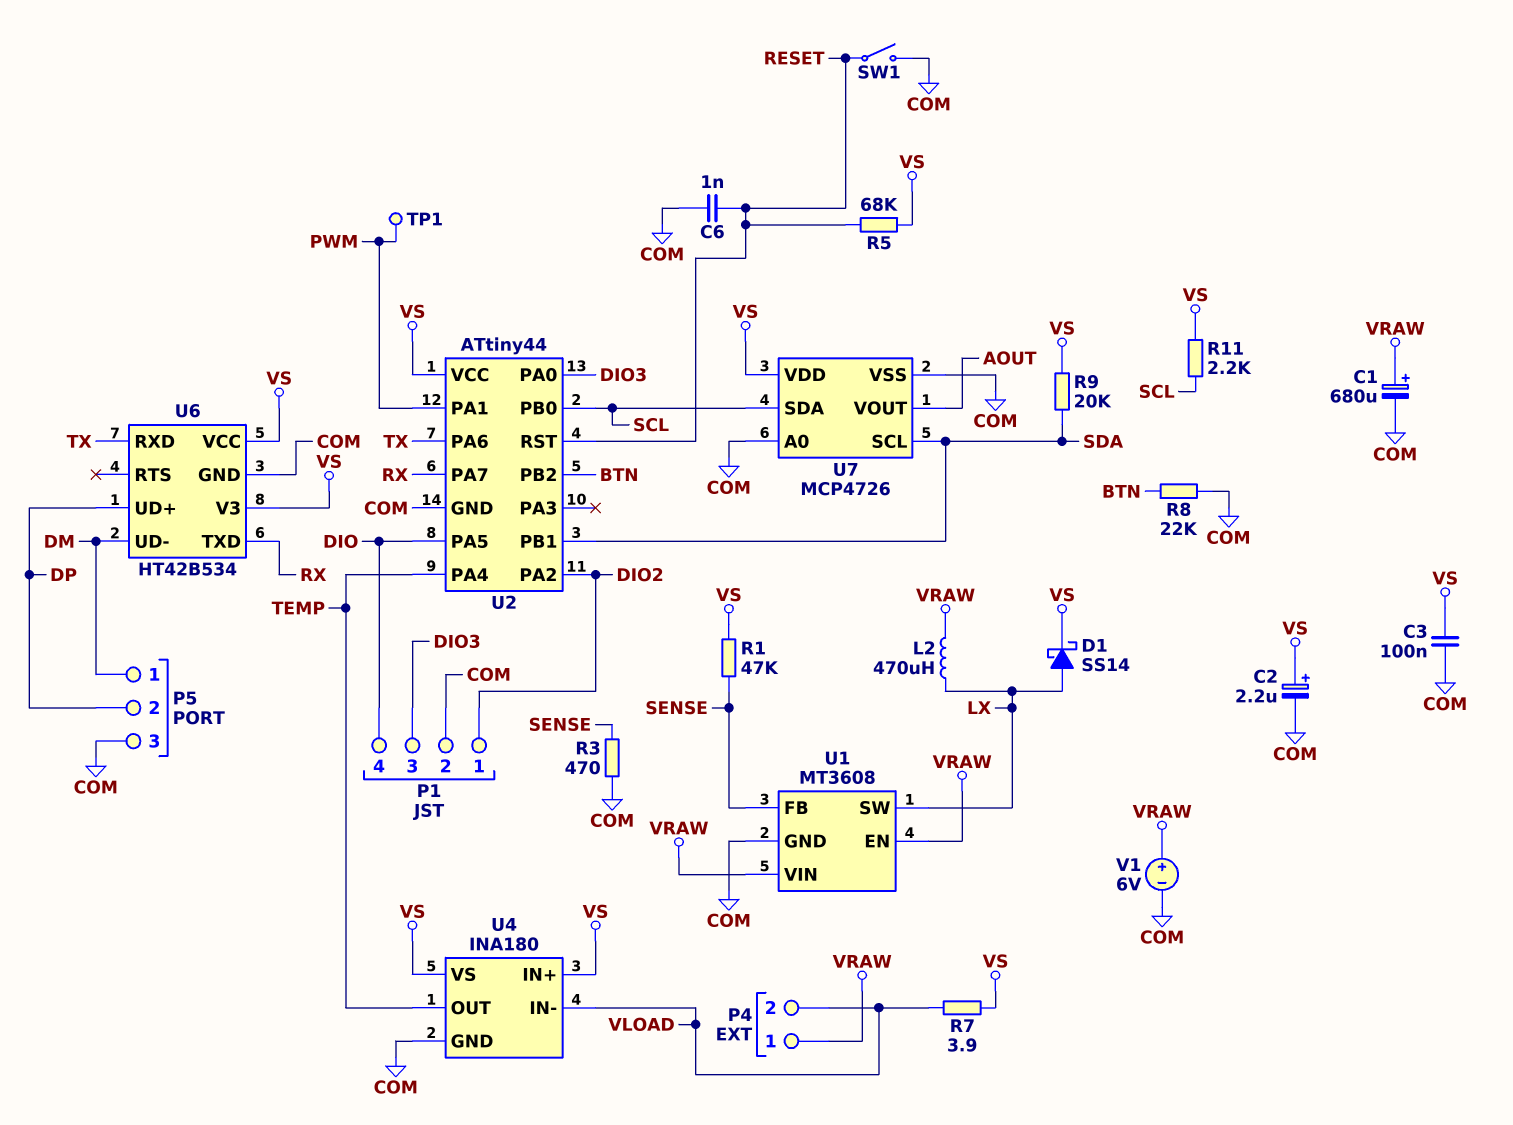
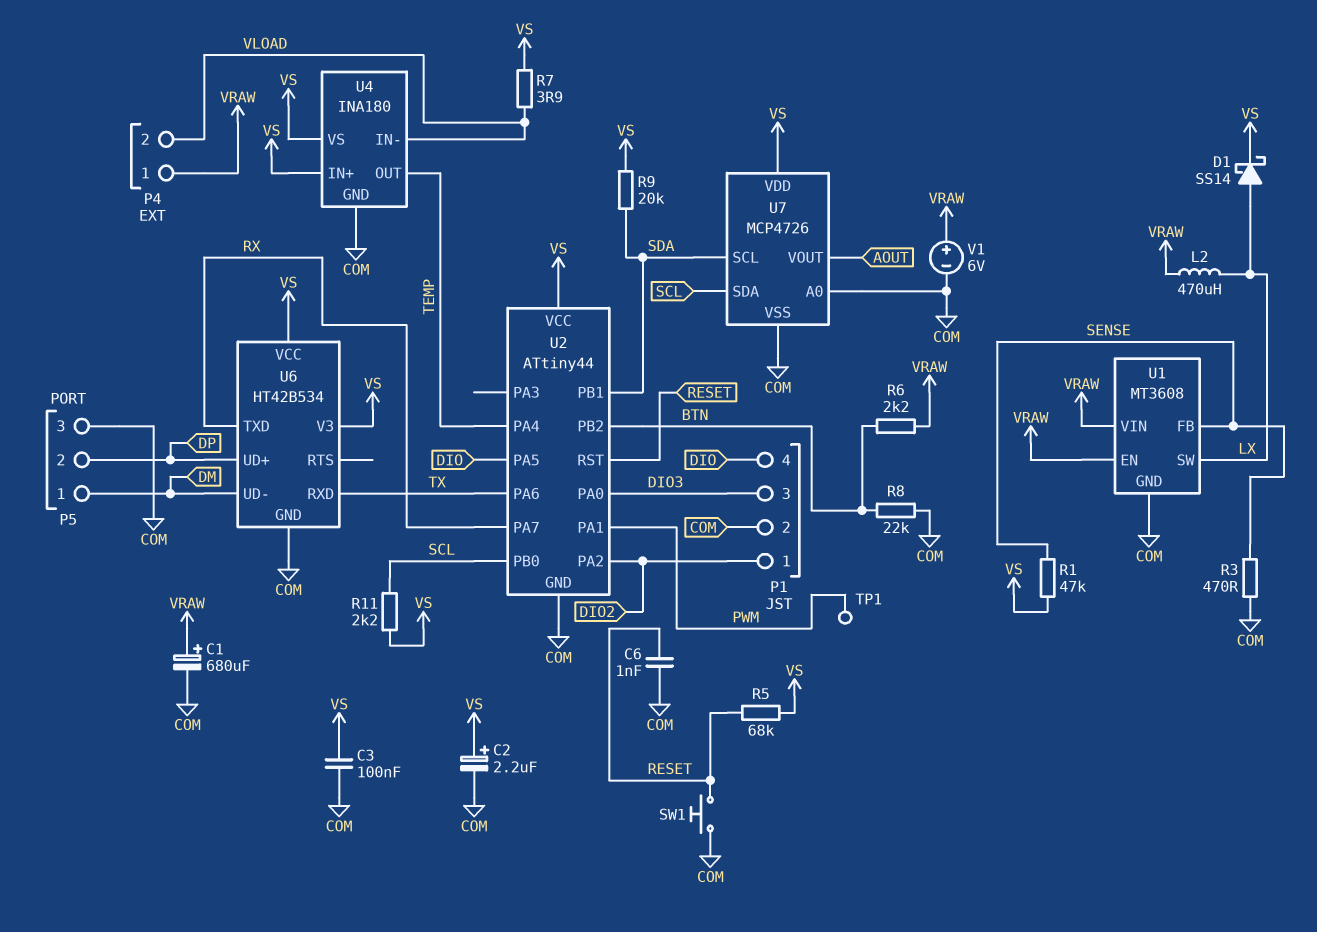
R6: none -> 2.2k (BTN, VRAW)
SW1: switch (COM, RESET) -> button (COM, RESET)

